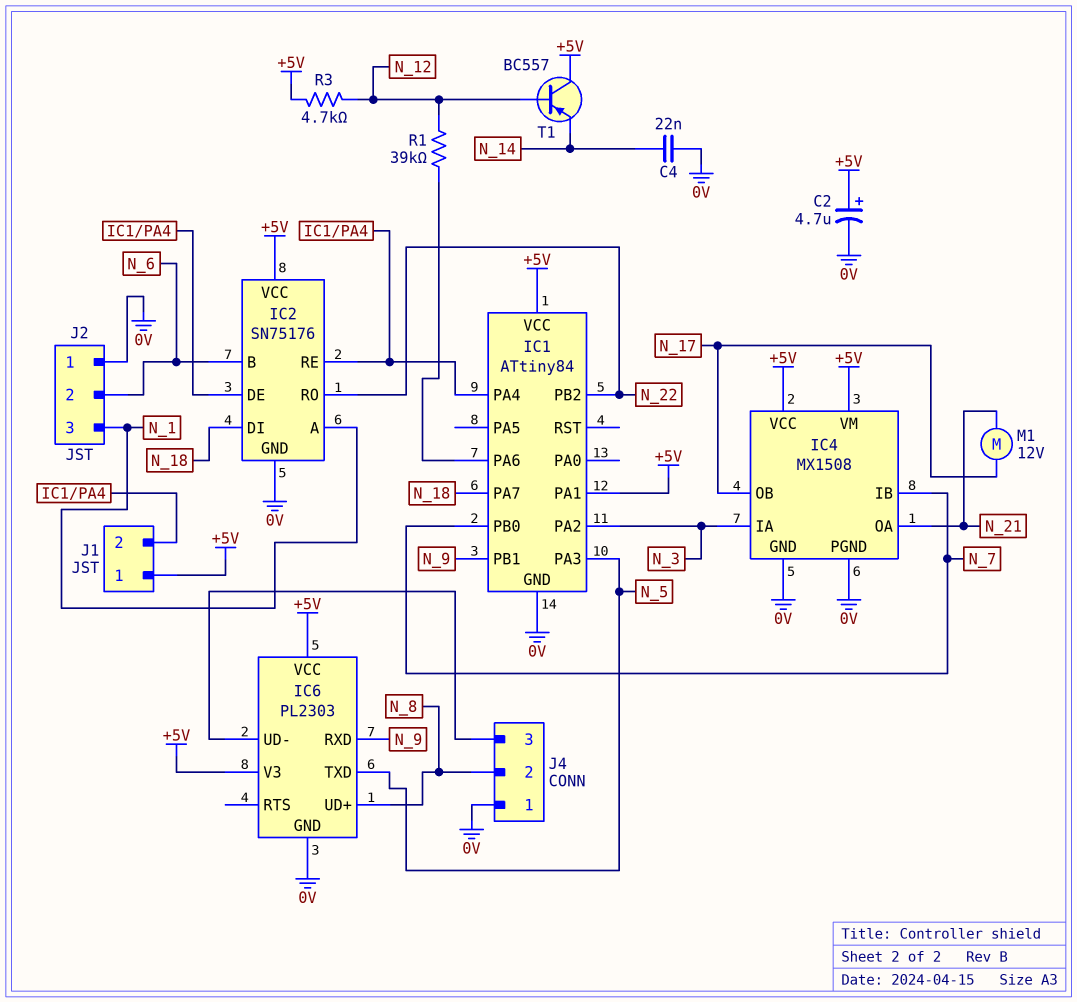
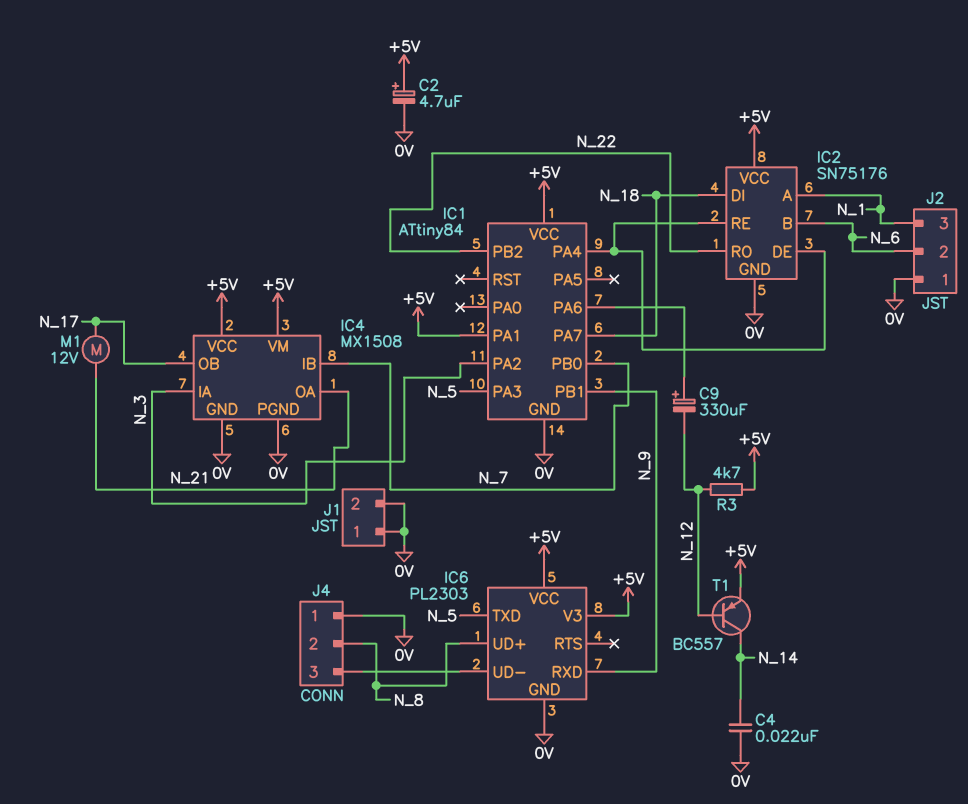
C9: none -> 330uF (plus IC1/PA6, minus N_12)
J1 pin 1: +5V -> 0V
J1 pin 2: IC1/PA4 -> 0V
R1: 39k (IC1/PA6, N_12) -> none
T1: PNP BC557 (B N_12, C +5V, E N_14) -> PNP BC557 (B N_12, C N_14, E +5V)

